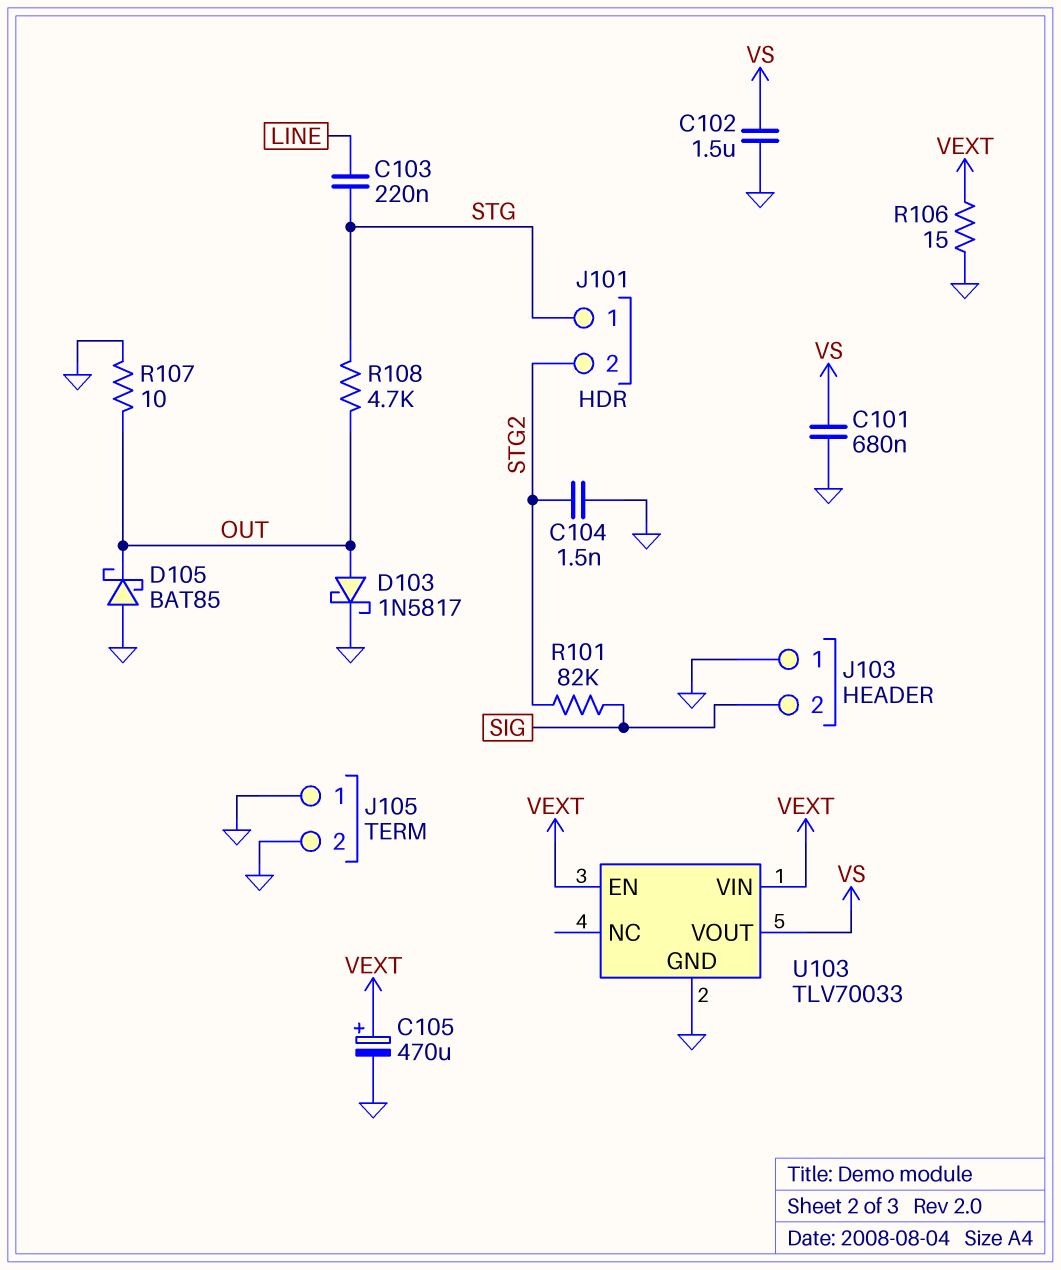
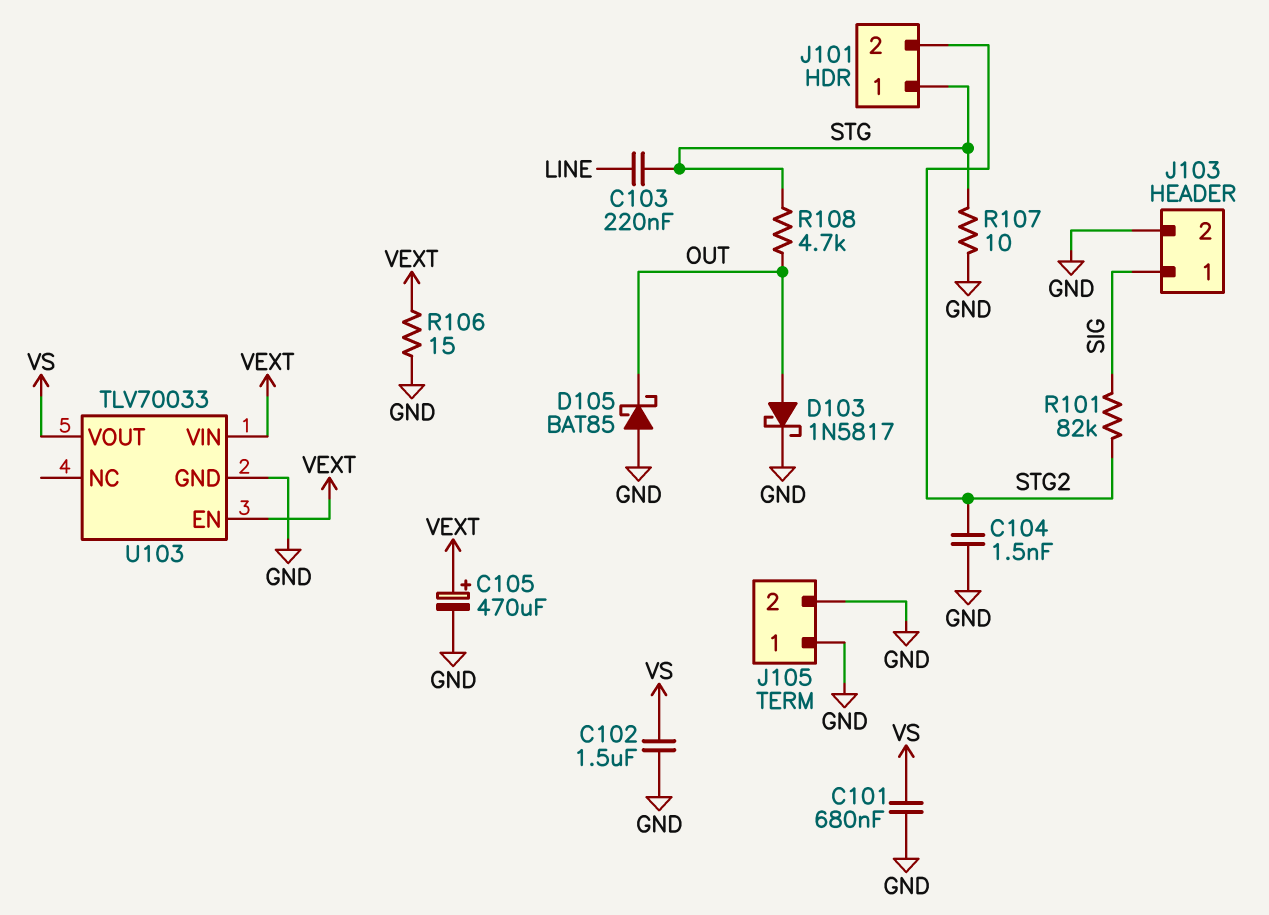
J103 pin 1: GND -> SIG
J103 pin 2: SIG -> GND
R107: 10 (GND, OUT) -> 10 (GND, STG)

